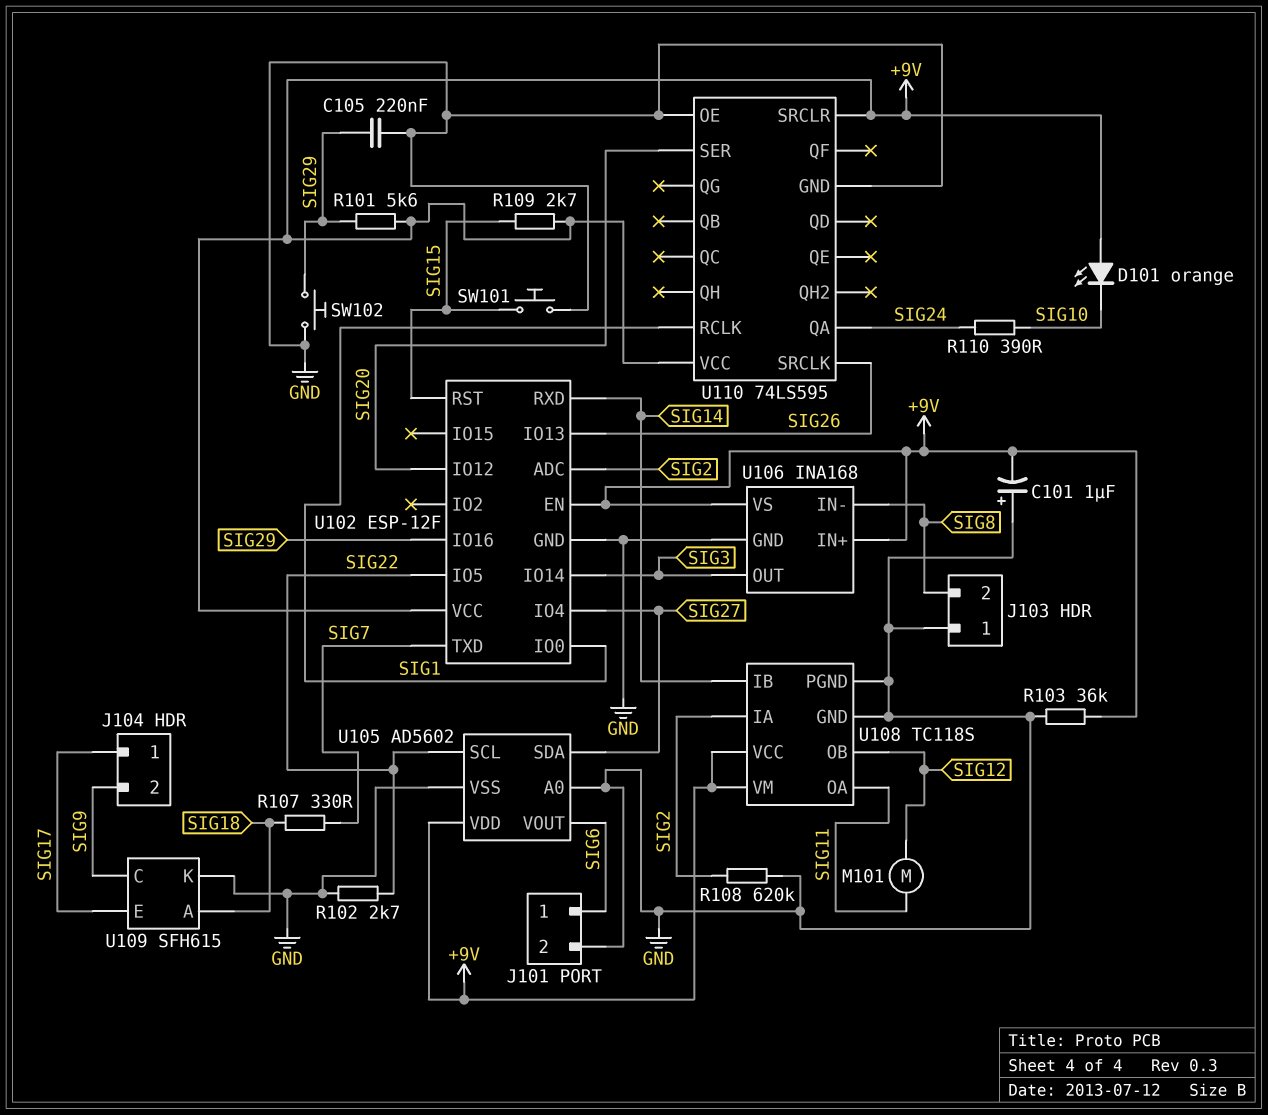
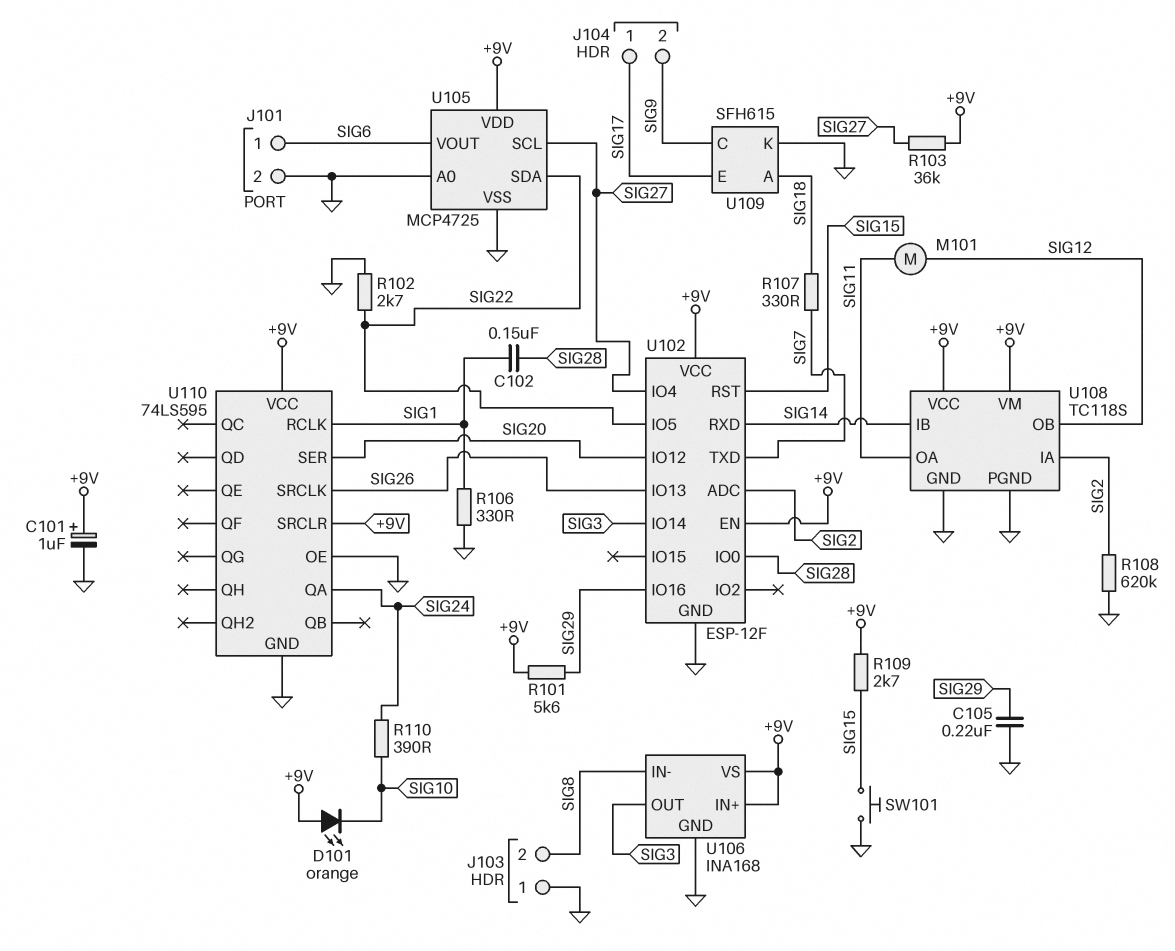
C101: 1uF (plus GND, minus +9V) -> 1uF (plus +9V, minus GND)
C102: none -> 150nF (SIG1, SIG28)
R103: 36k (+9V, GND) -> 36k (+9V, SIG27)
R106: none -> 330 (GND, SIG1)
SW102: button (GND, SIG29) -> none
U102 pin IO0: SIG1 -> SIG28
U105: AD5602 -> MCP4725
U105 pin SCL: SIG22 -> SIG27
U105 pin SDA: SIG27 -> SIG22

